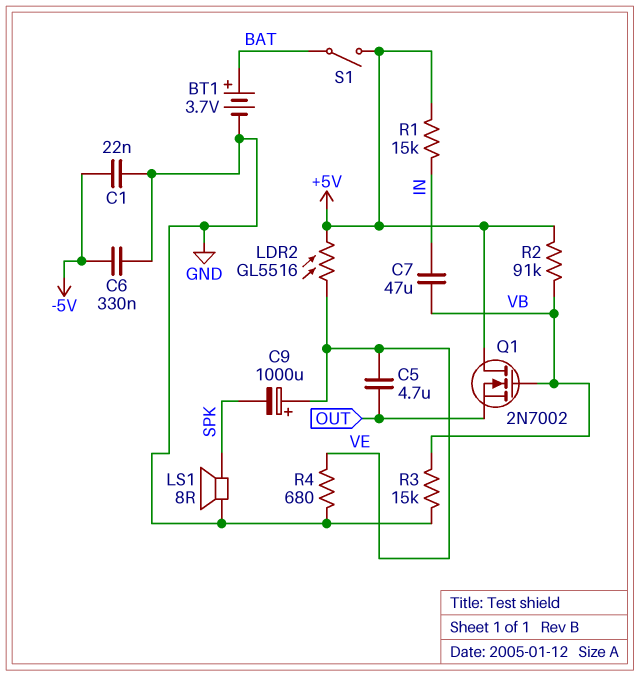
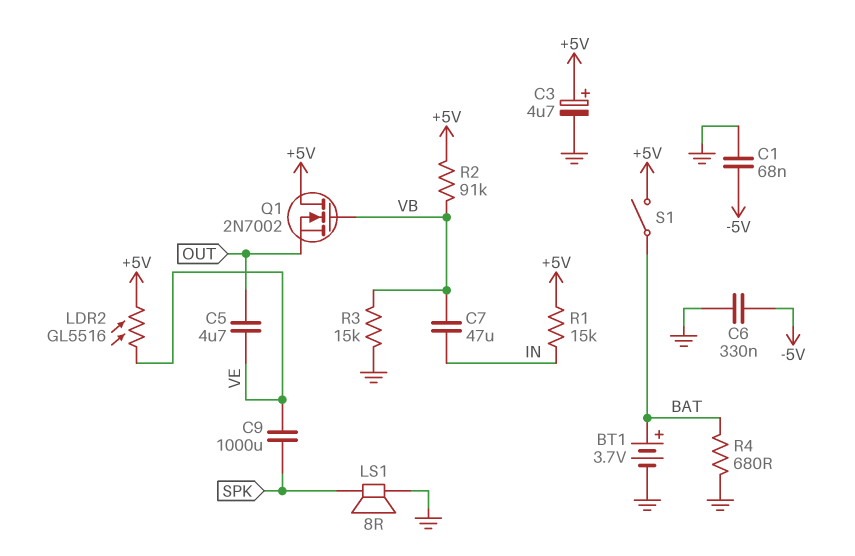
C1: 22nF (-5V, GND) -> 68nF (-5V, GND)
C3: none -> 4.7uF (plus +5V, minus GND)
C9: 1000uF (plus VE, minus SPK) -> 1000uF (SPK, VE)
R4: 680 (GND, VE) -> 680 (BAT, GND)

